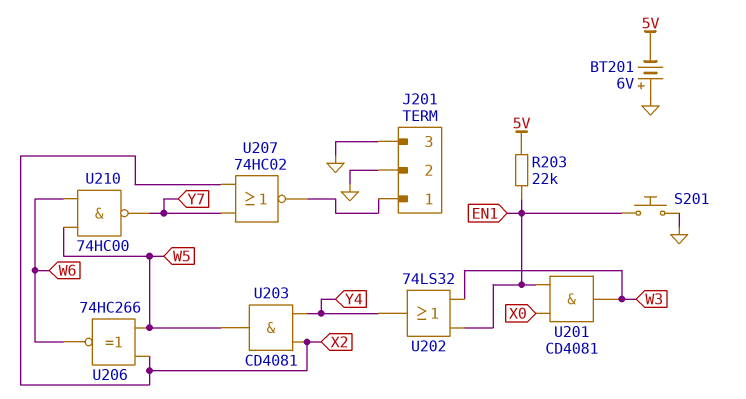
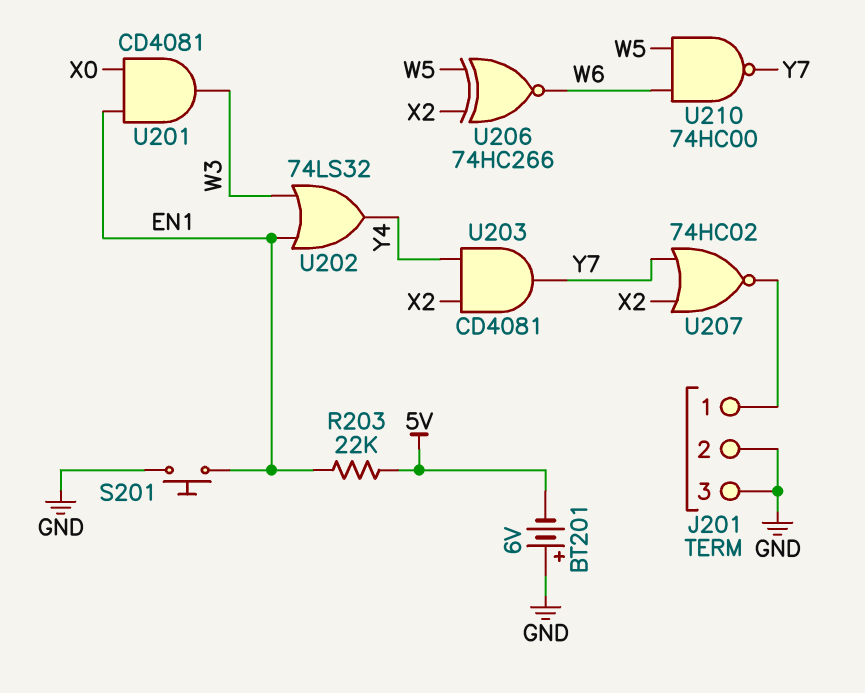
U203: AND CD4081 (in X2, in Y4, out W5) -> AND CD4081 (in X2, in Y4, out Y7)

